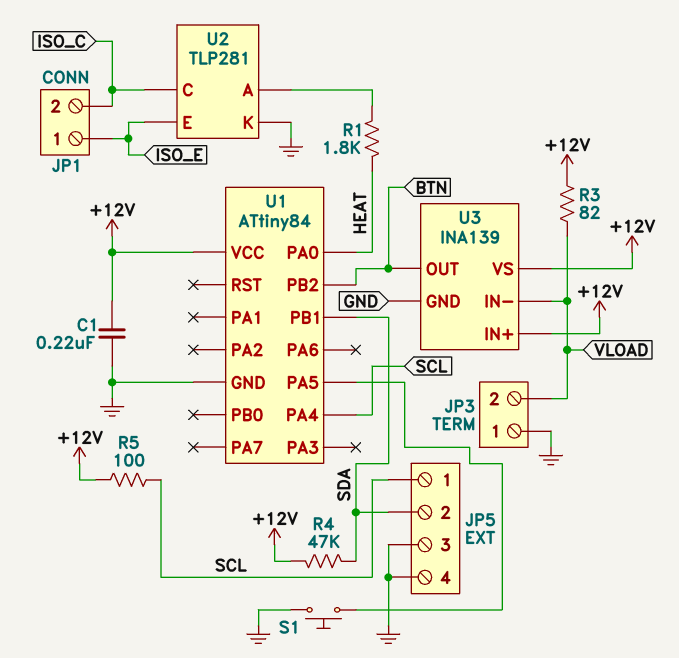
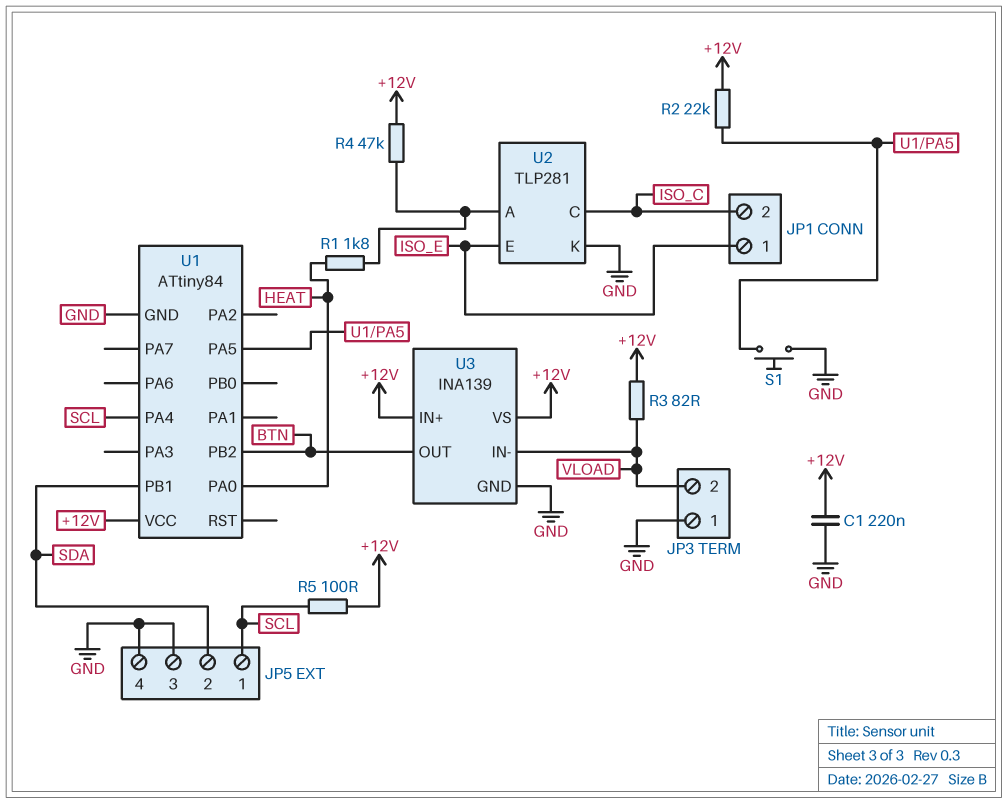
R2: none -> 22k (+12V, U1/PA5)
R4: 47k (+12V, SDA) -> 47k (+12V, U2/A)

